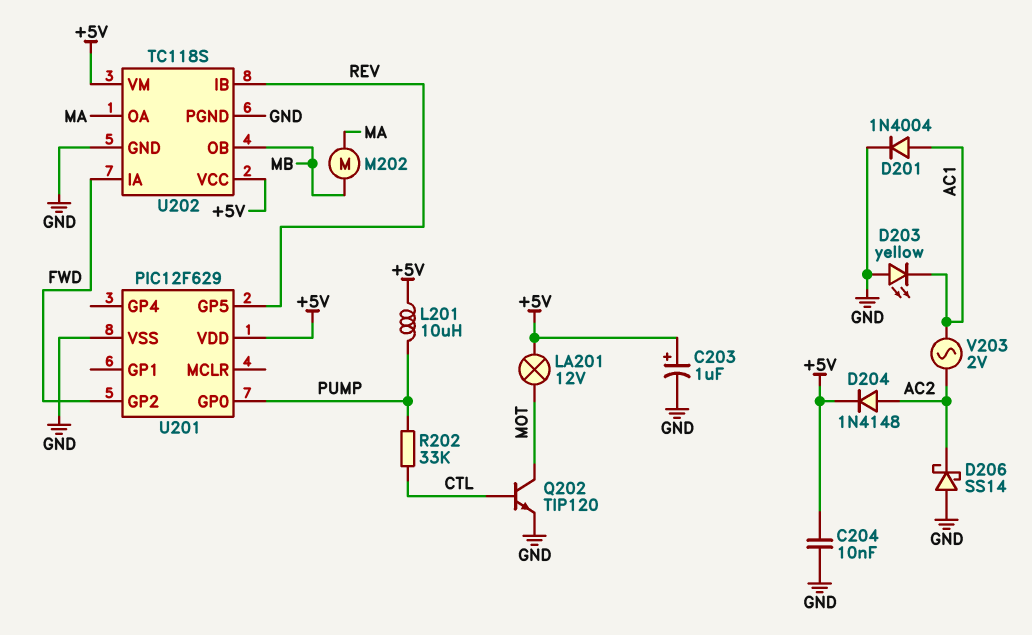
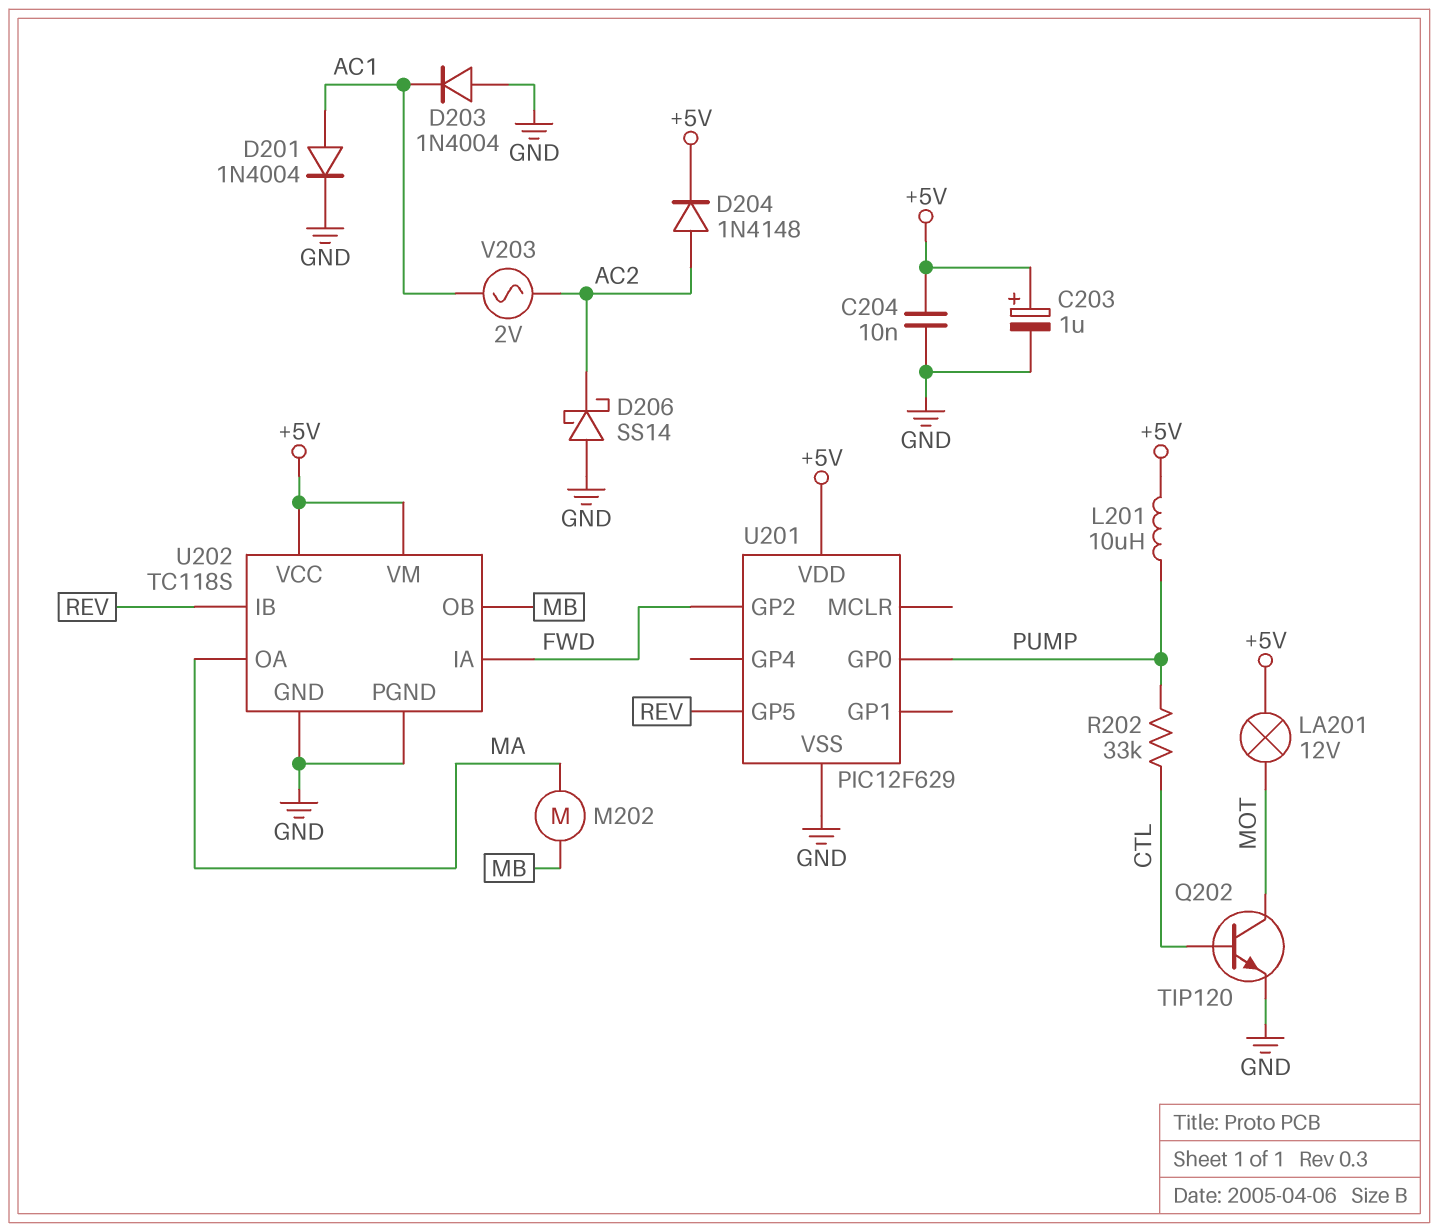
D203: LED yellow (A GND, K AC1) -> diode 1N4004 (A GND, K AC1)

